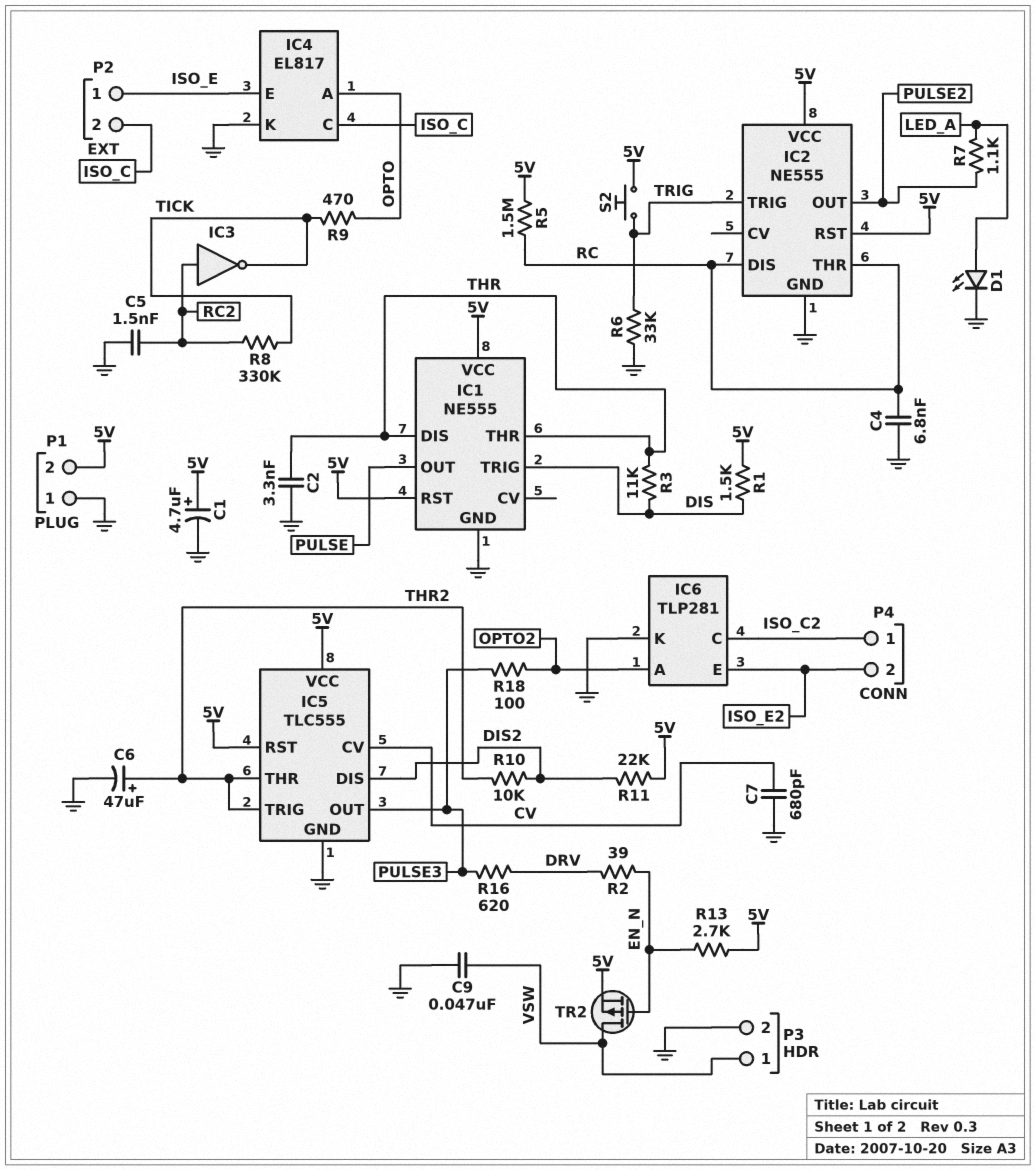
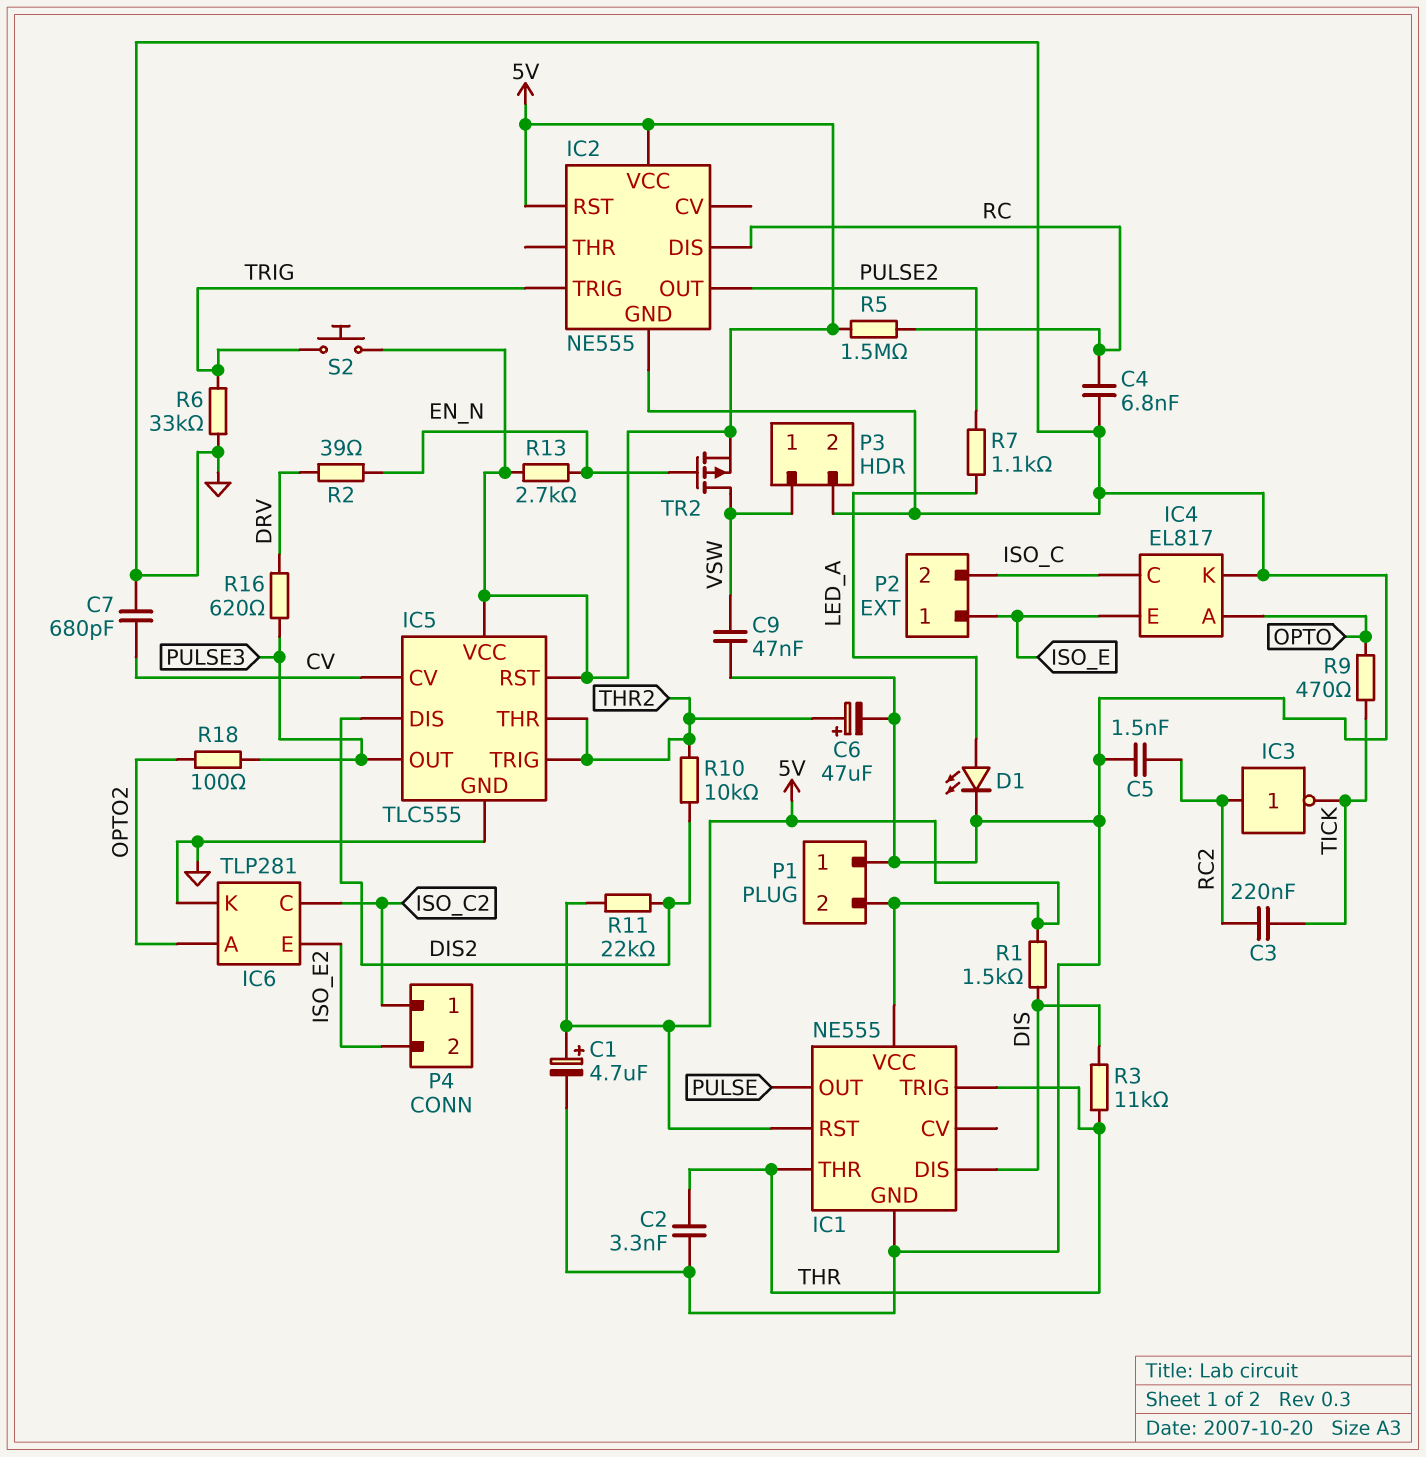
C3: none -> 220nF (RC2, TICK)
IC1 pin DIS: THR -> DIS
IC1 pin TRIG: DIS -> THR
IC2 pin THR: RC -> none
R8: 330k (RC2, TICK) -> none

